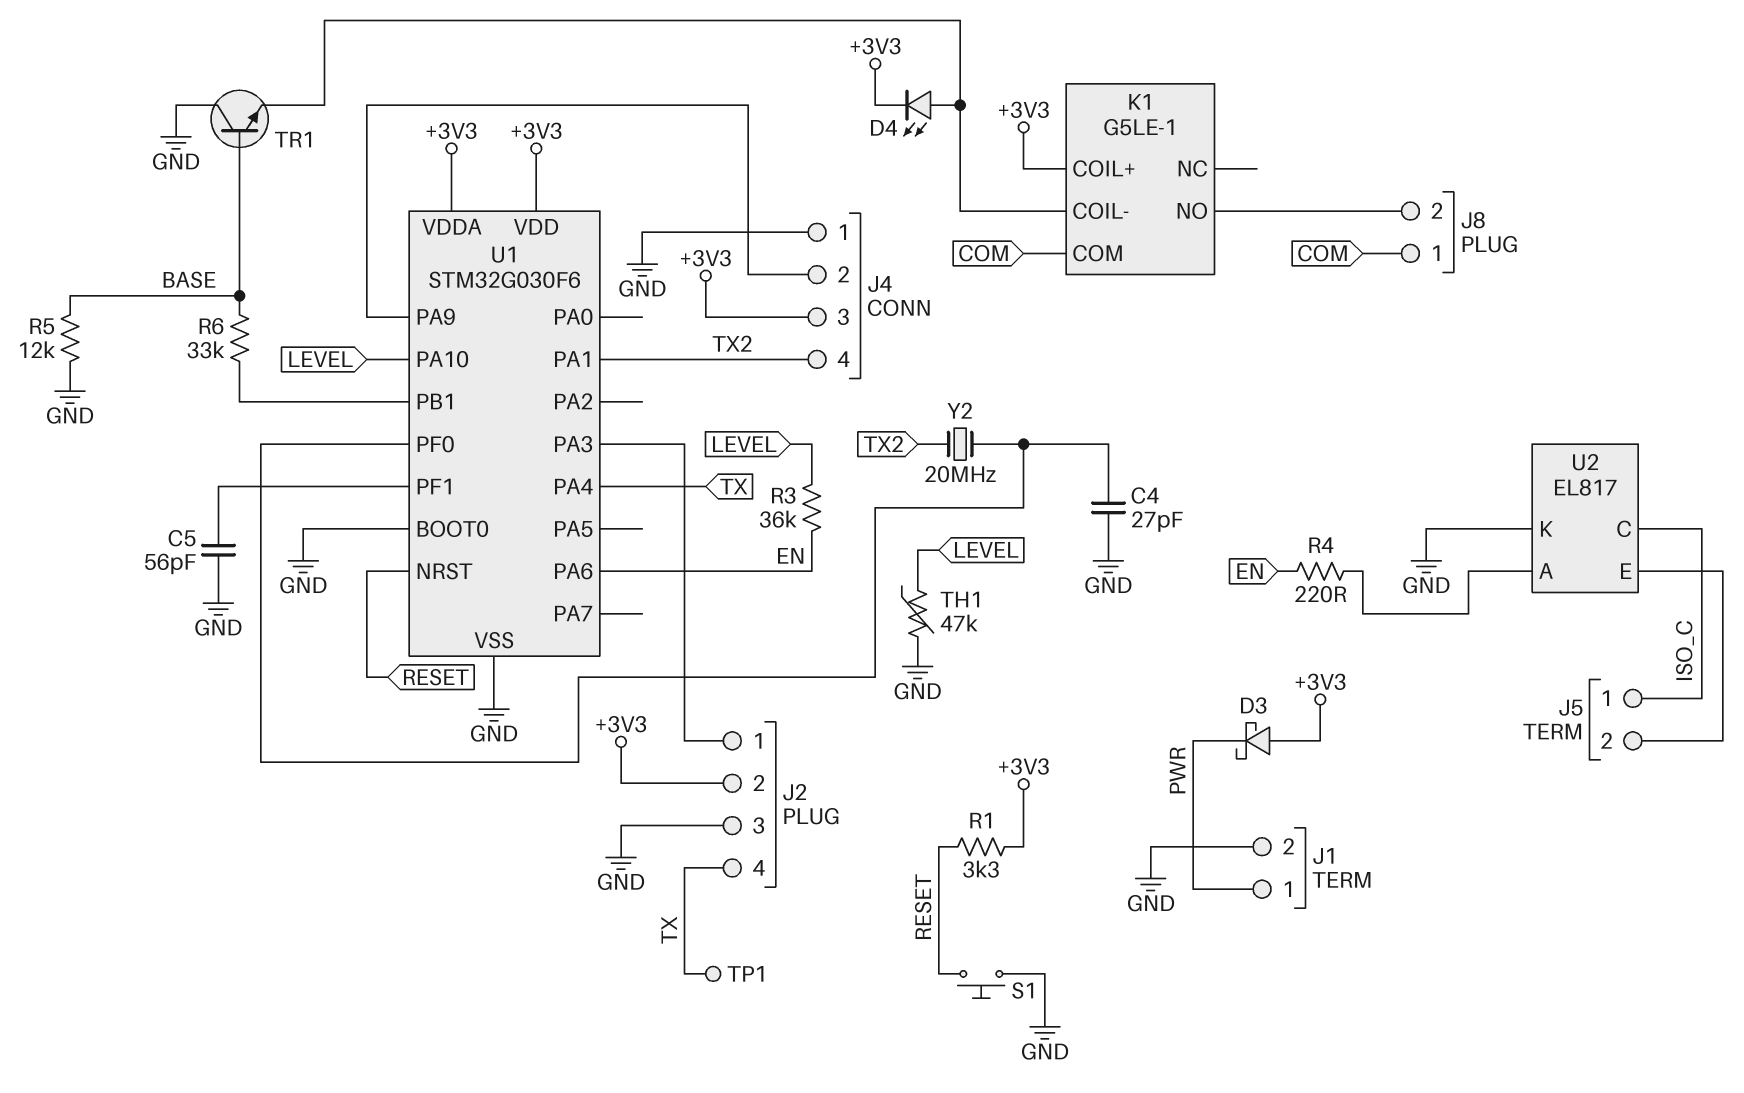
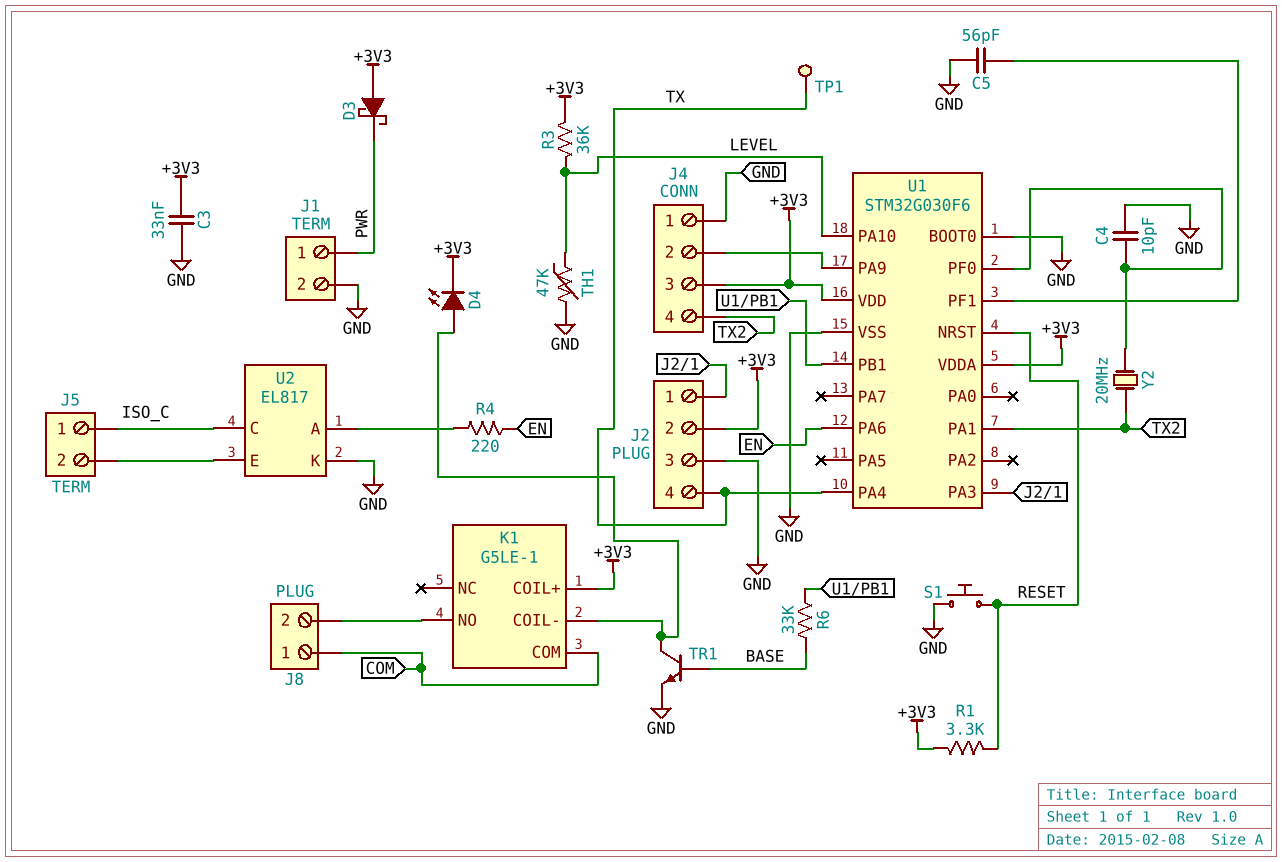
C3: none -> 33nF (+3V3, GND)
C4: 27pF (GND, U1/PF0) -> 10pF (GND, U1/PF0)
R3: 36k (EN, LEVEL) -> 36k (+3V3, LEVEL)
R5: 12k (BASE, GND) -> none
TR1: NPN (B BASE, C GND, E K1/COIL-) -> NPN (B BASE, C K1/COIL-, E GND)

